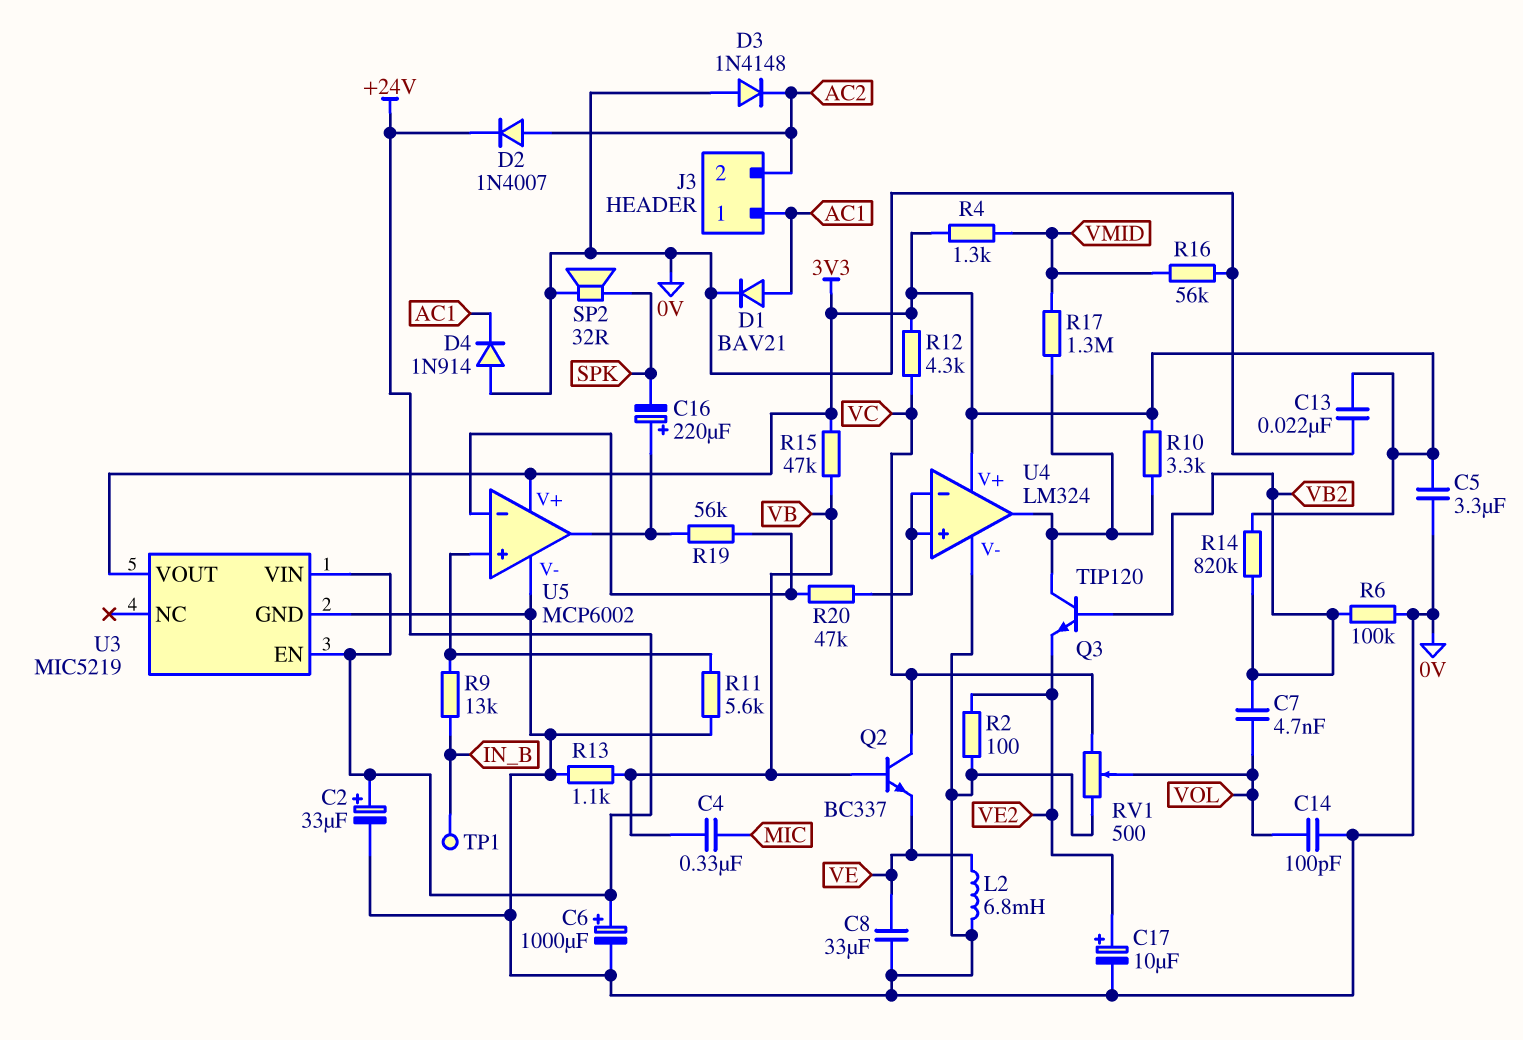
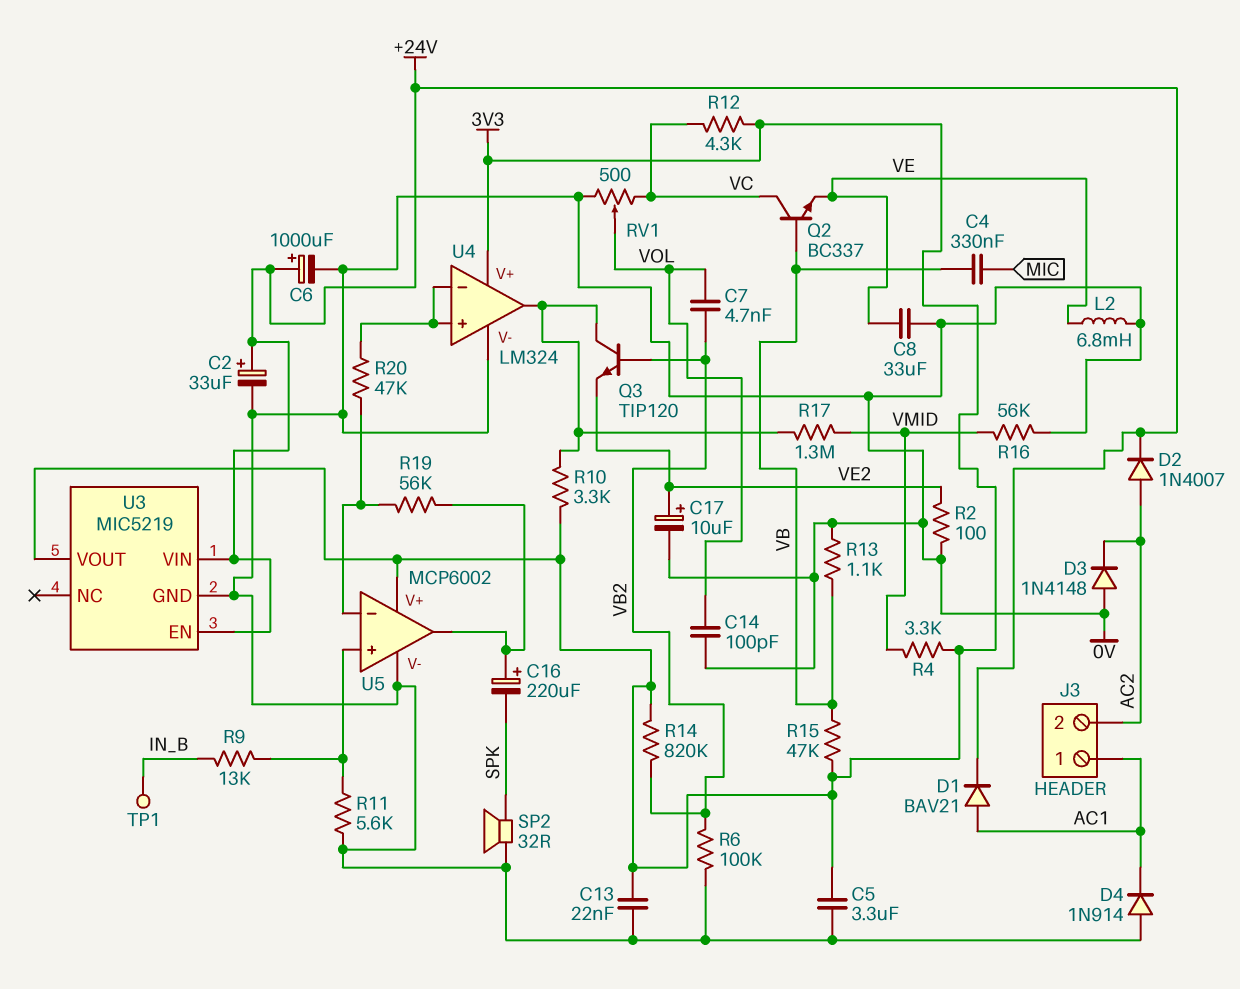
D1: diode BAV21 (A AC1, K 0V) -> diode BAV21 (A AC1, K +24V)
R4: 1.3k (3V3, VMID) -> 3.3k (3V3, VMID)

